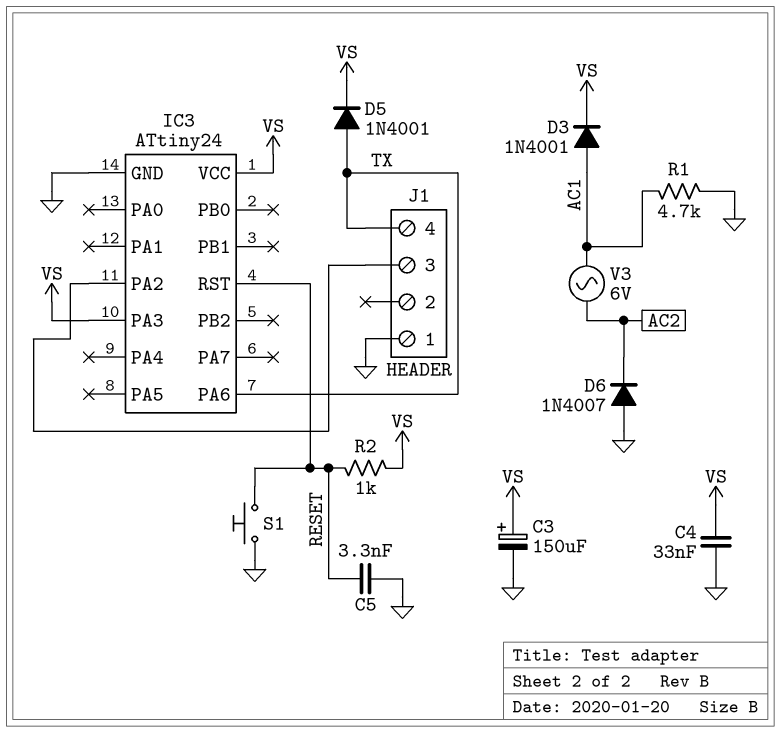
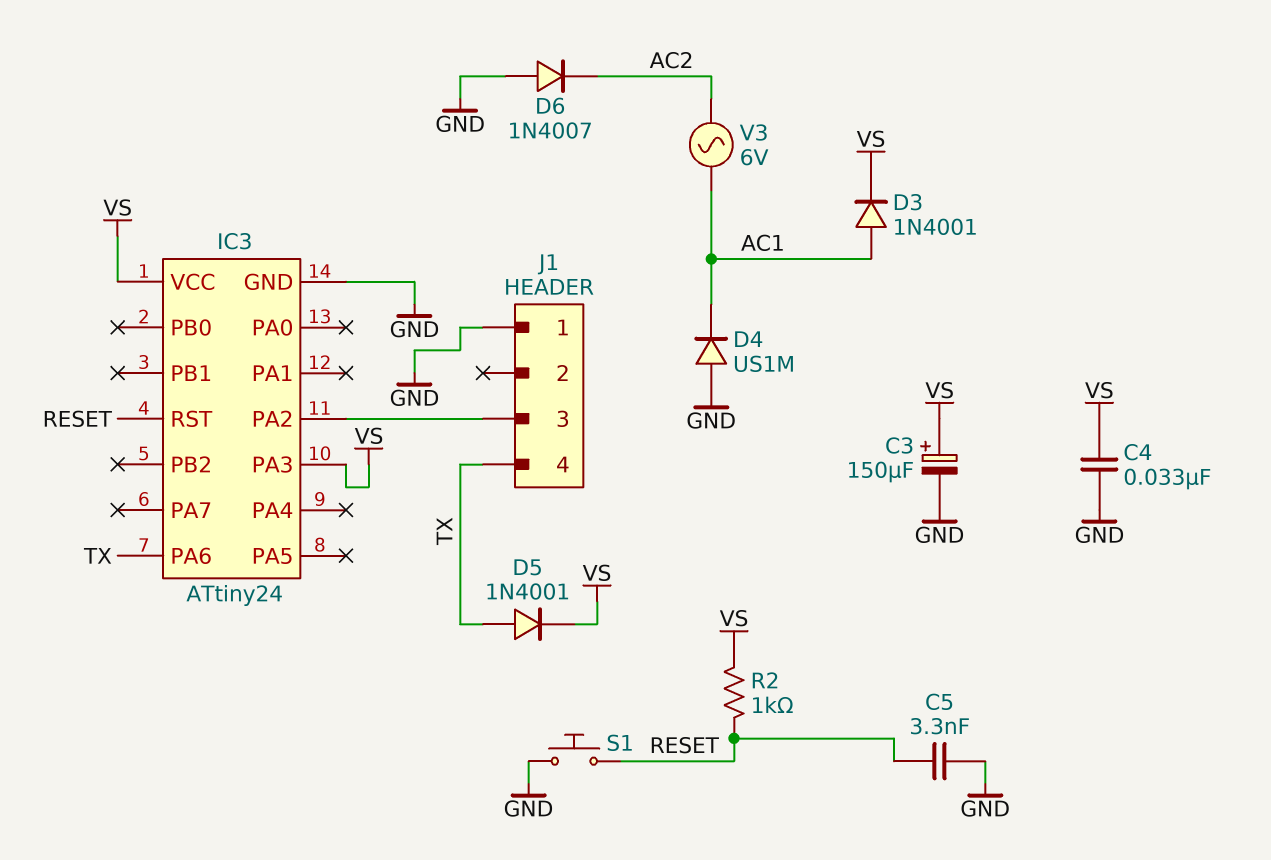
D4: none -> diode US1M (A GND, K AC1)
R1: 4.7k (AC1, GND) -> none

